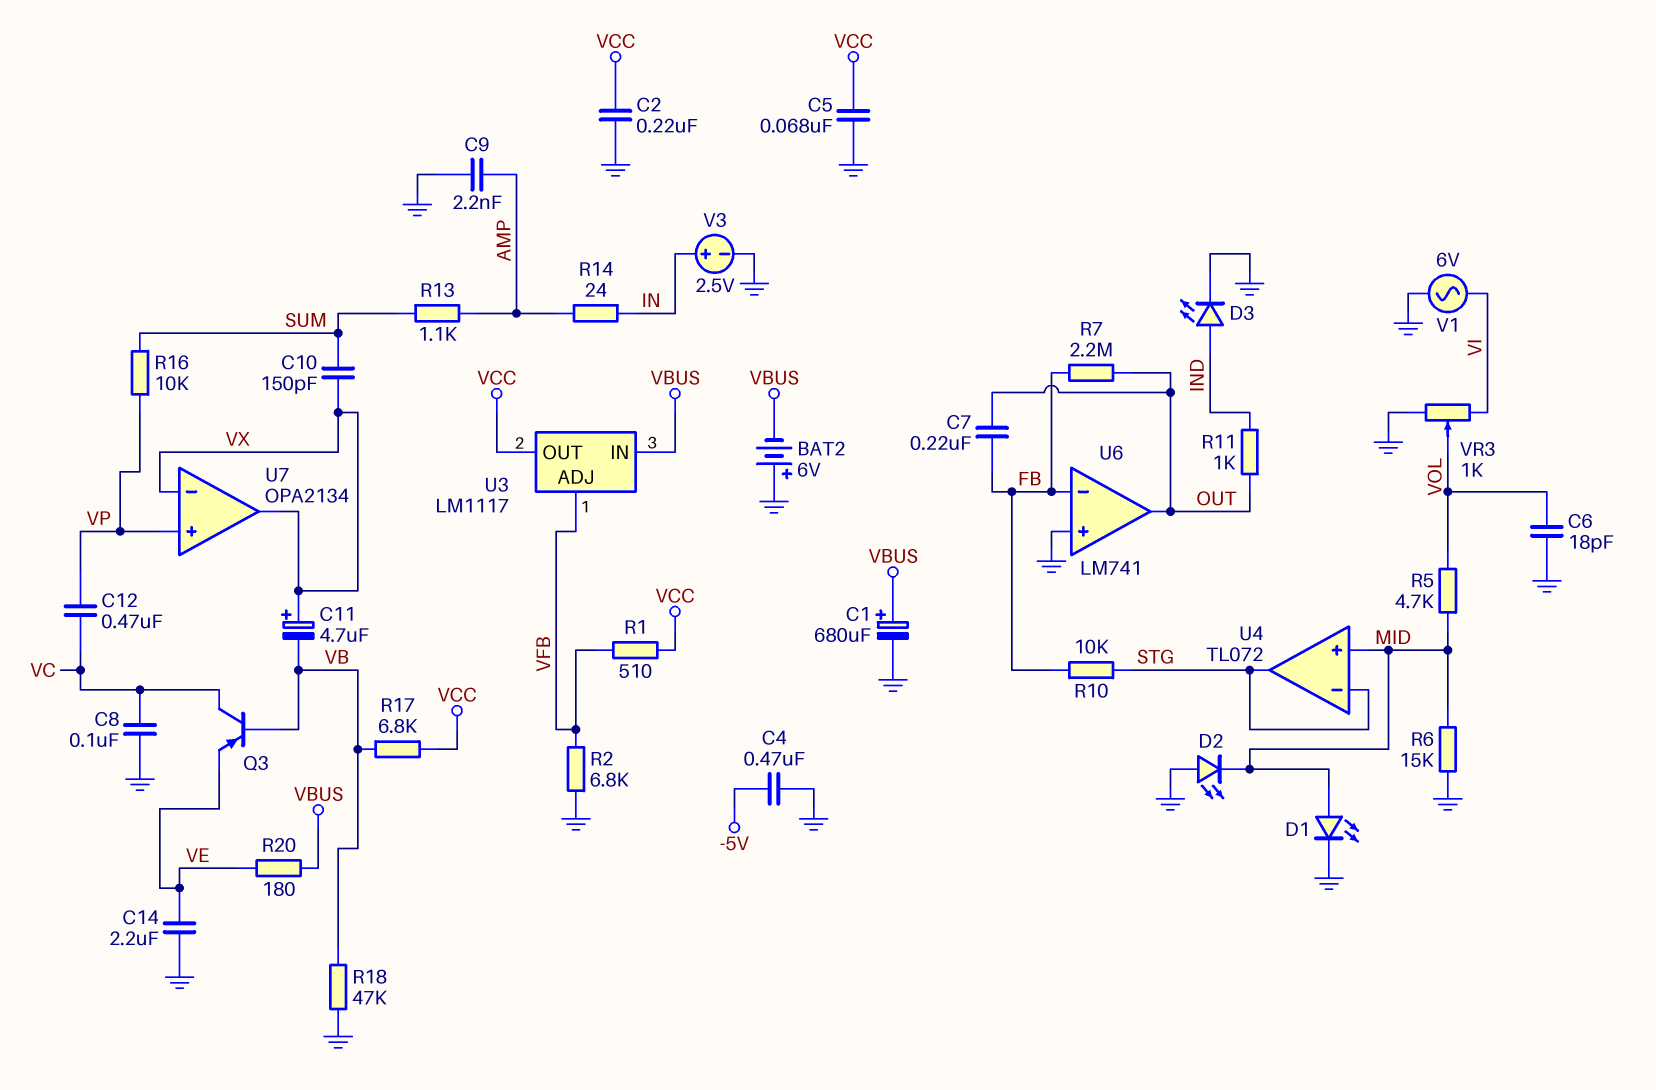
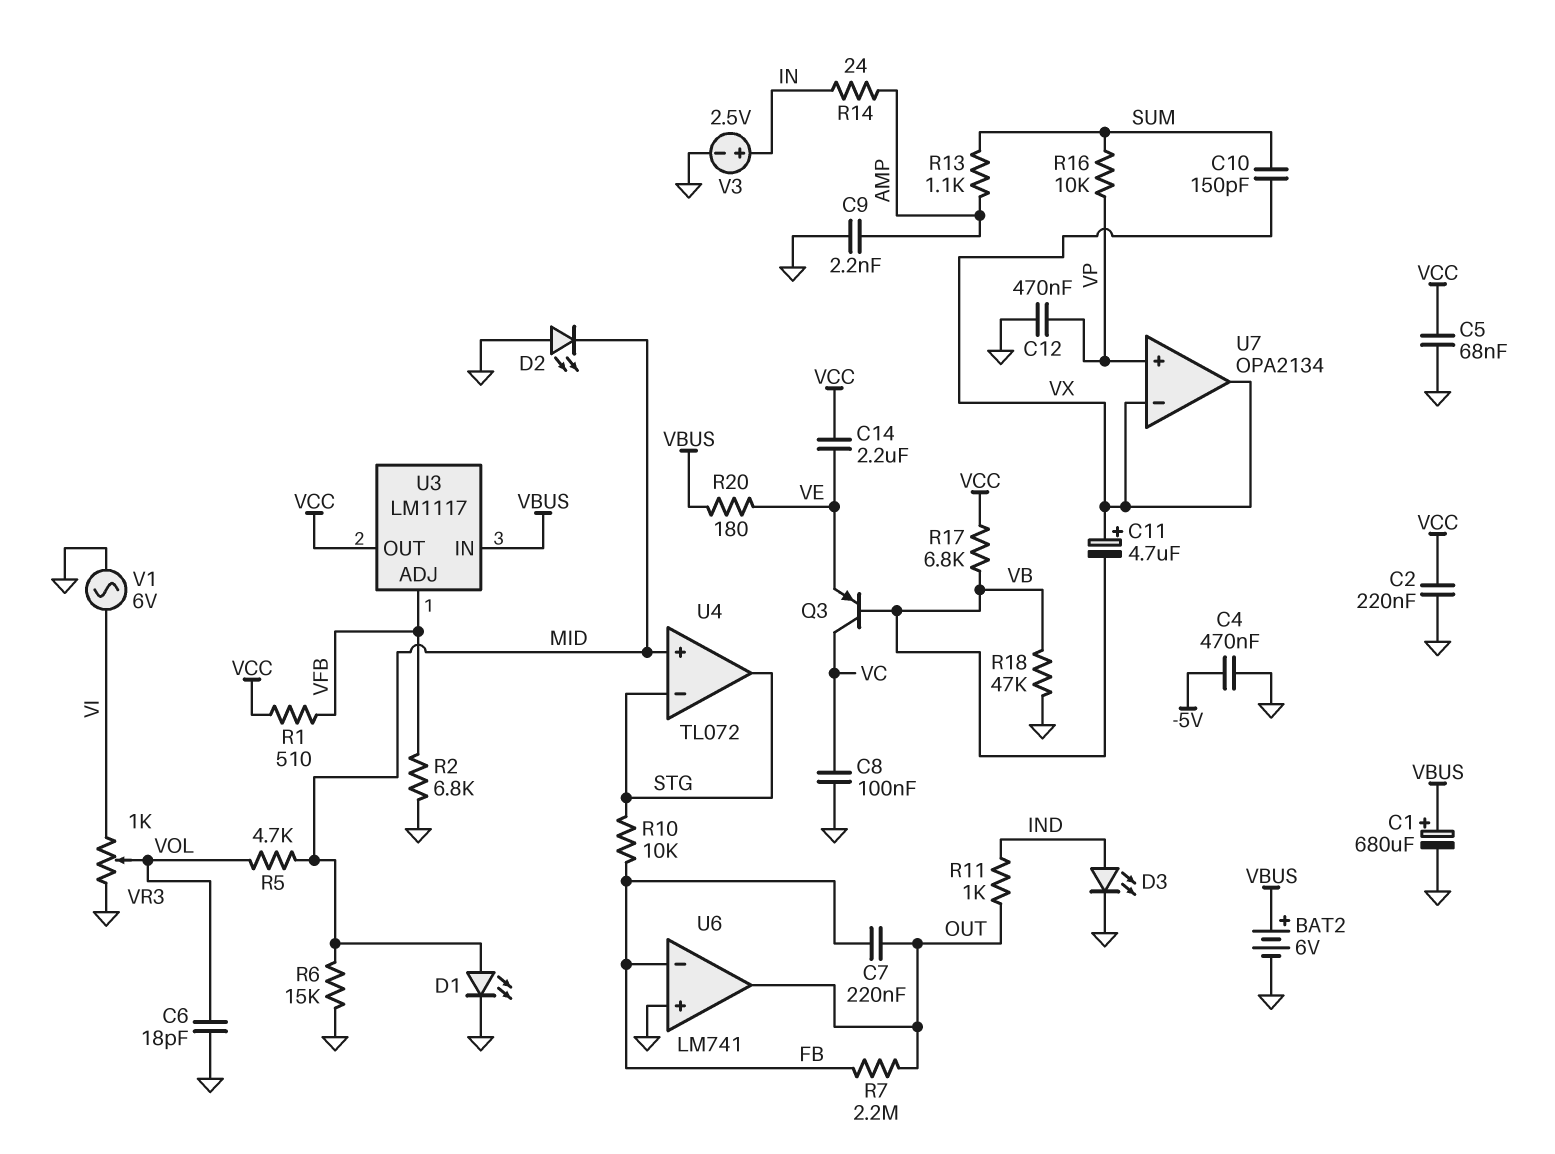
BAT2: 6V (plus GND, minus VBUS) -> 6V (plus VBUS, minus GND)
C12: 470nF (VC, VP) -> 470nF (GND, VP)
C14: 2.2uF (GND, VE) -> 2.2uF (VCC, VE)

